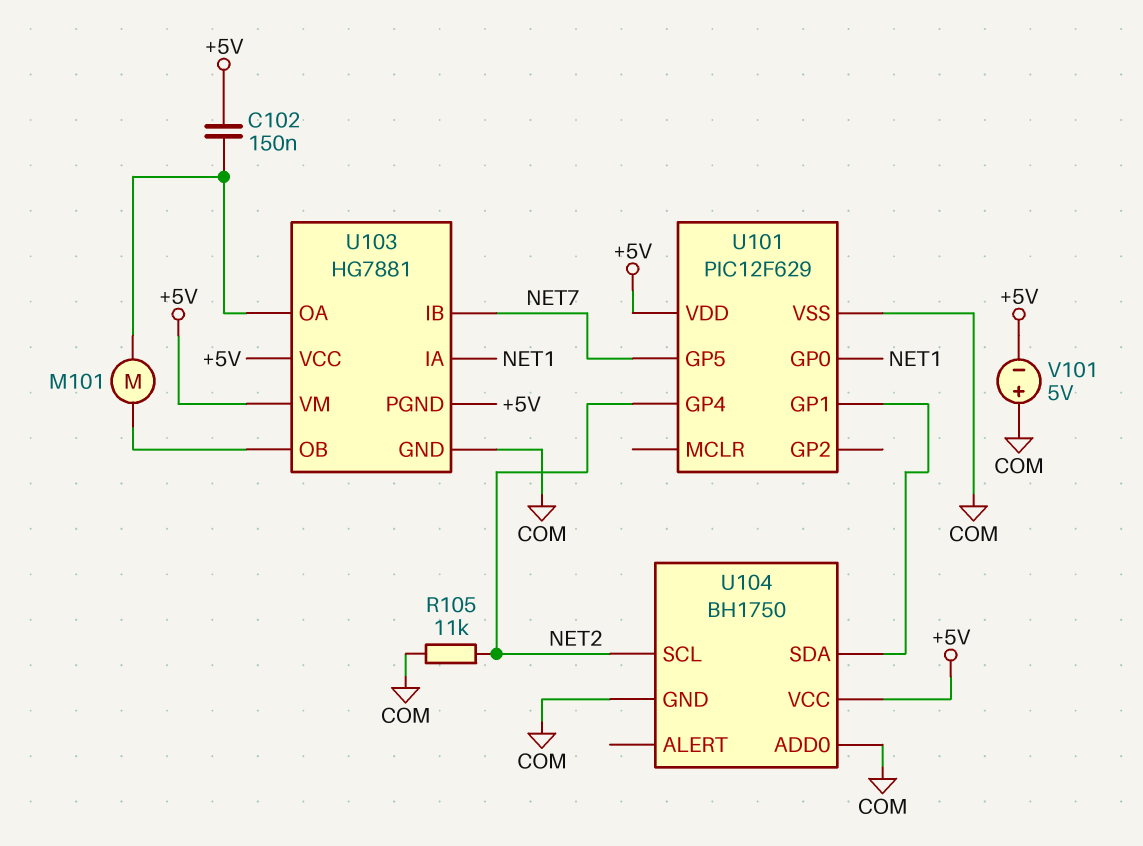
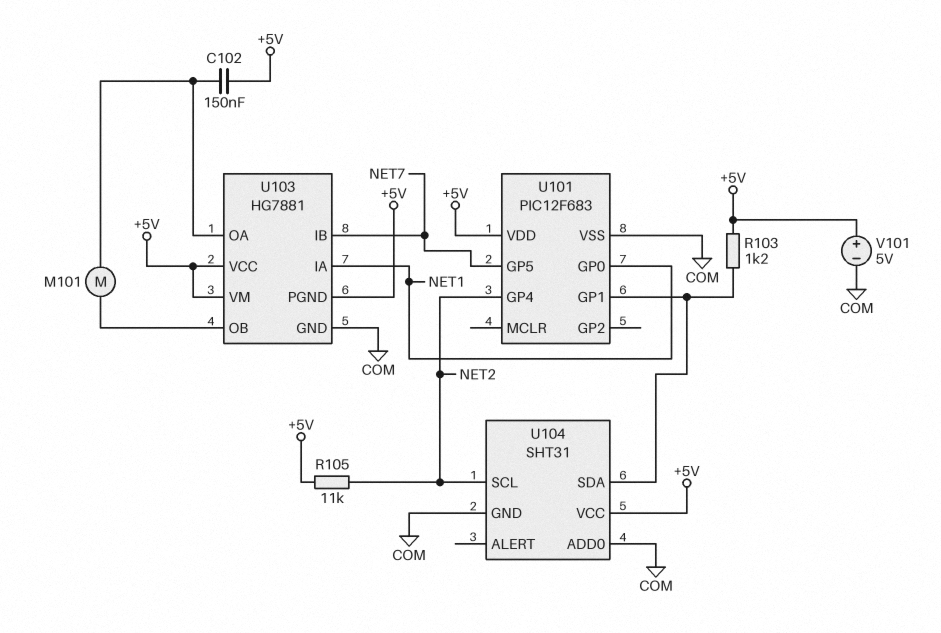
R103: none -> 1.2k (+5V, U101/GP1)
R105: 11k (COM, NET2) -> 11k (+5V, NET2)
U101: PIC12F629 -> PIC12F683
U104: BH1750 -> SHT31
V101: 5V (plus COM, minus +5V) -> 5V (plus +5V, minus COM)

